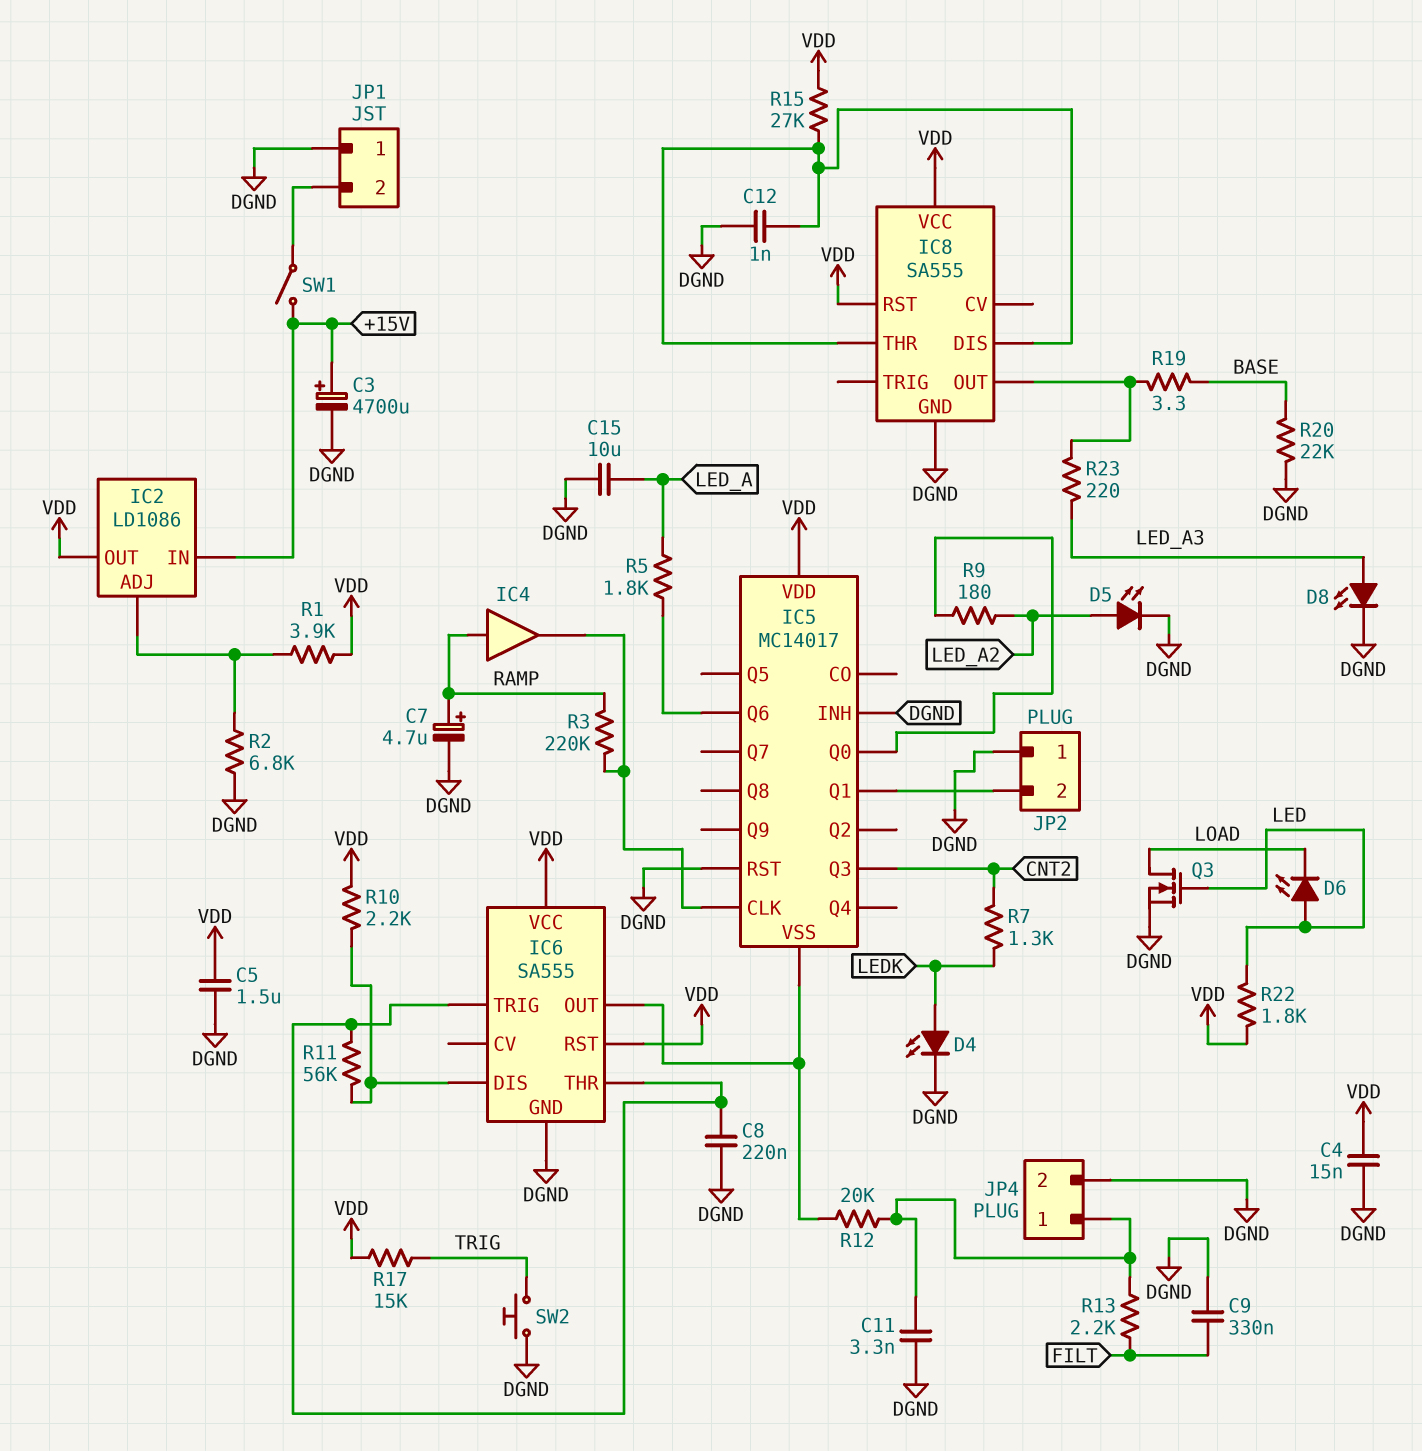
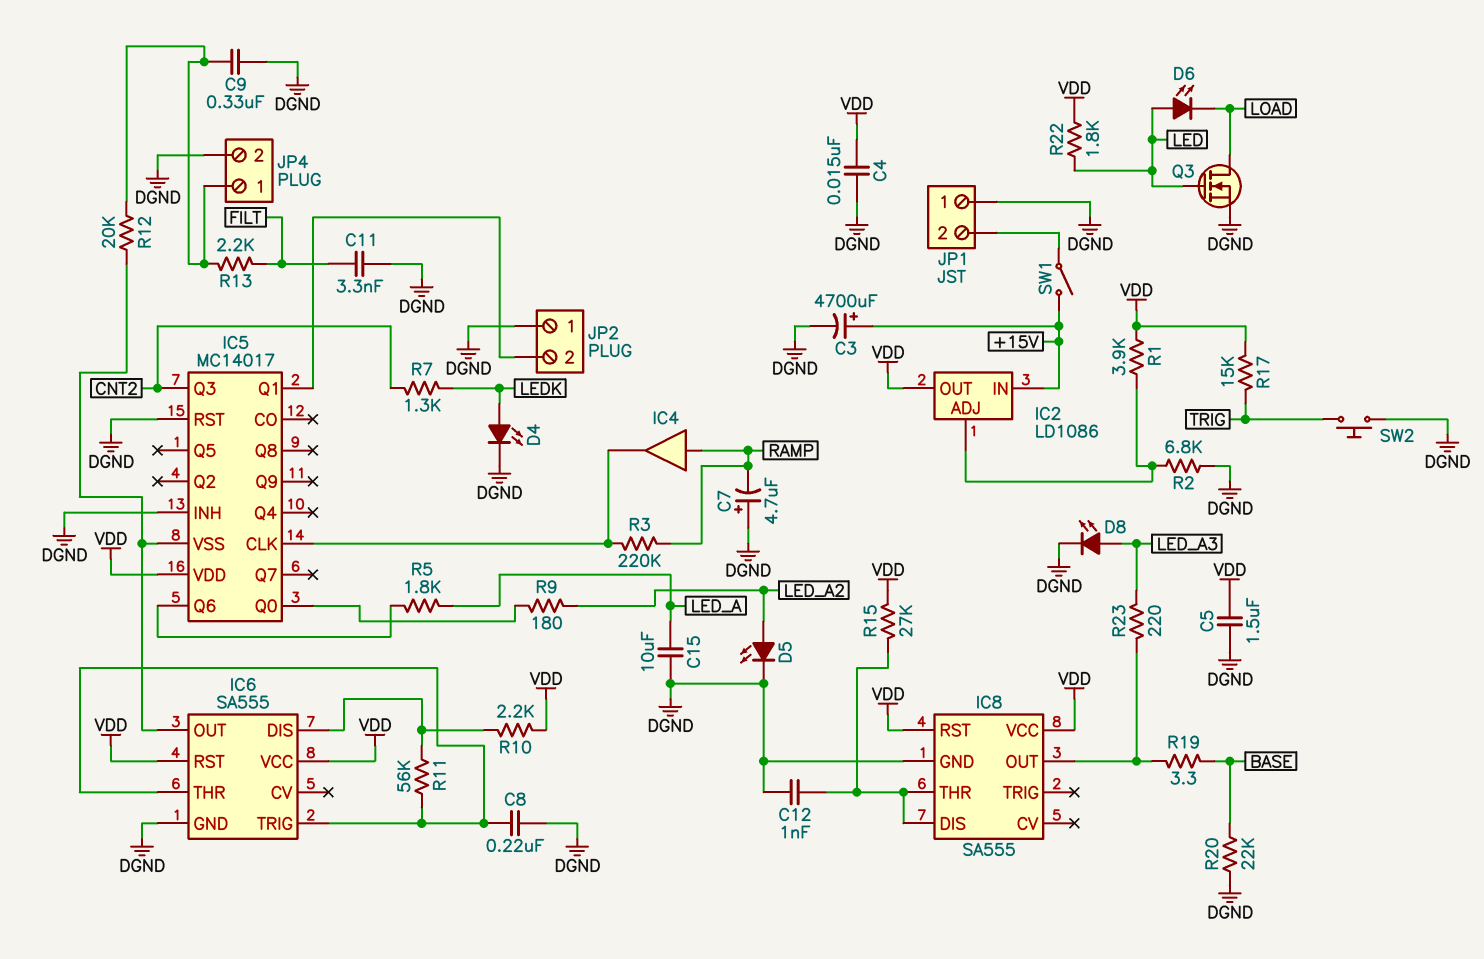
C7: 4.7uF (plus RAMP, minus DGND) -> 4.7uF (plus DGND, minus RAMP)
C9: 330nF (DGND, FILT) -> 330nF (DGND, JP4/1)
C11: 3.3nF (DGND, JP4/1) -> 3.3nF (DGND, FILT)

